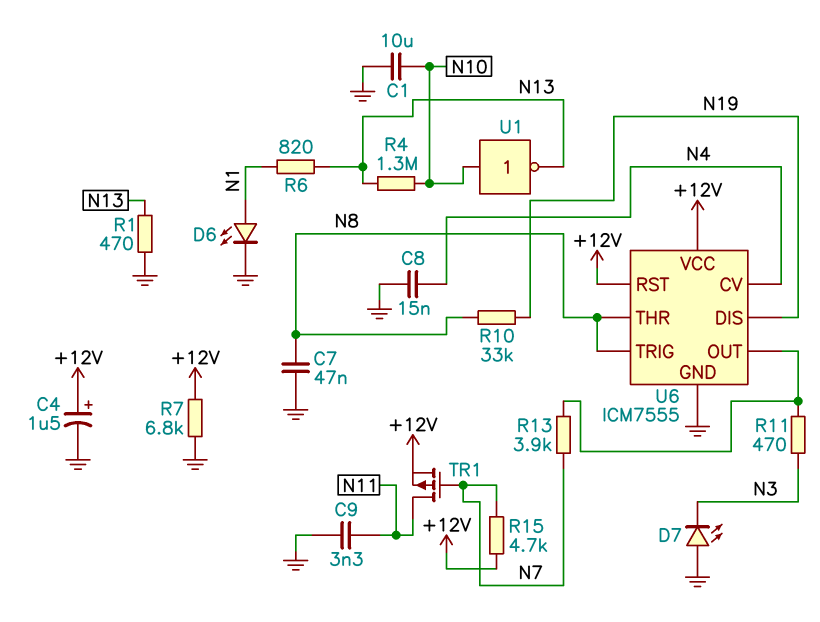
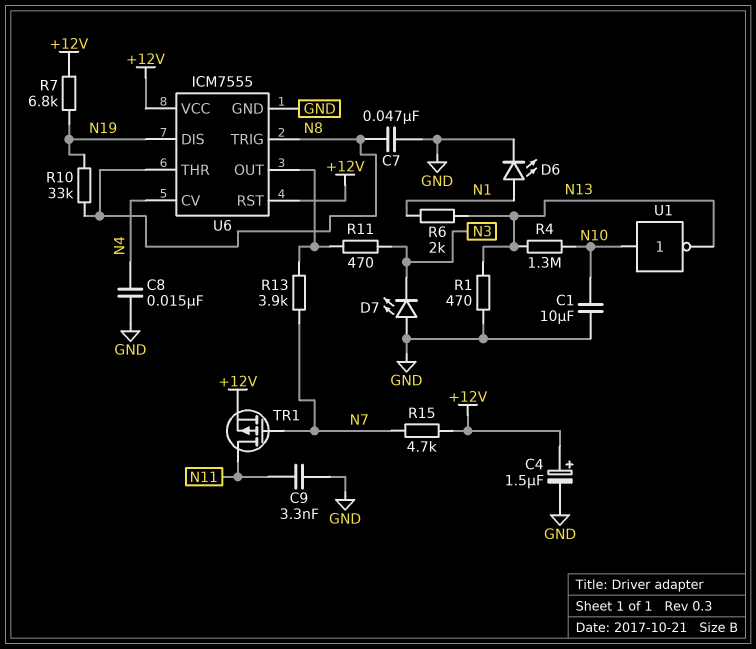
R6: 820 (N1, N13) -> 2k (N1, N13)
R7: 6.8k (+12V, GND) -> 6.8k (+12V, N19)

